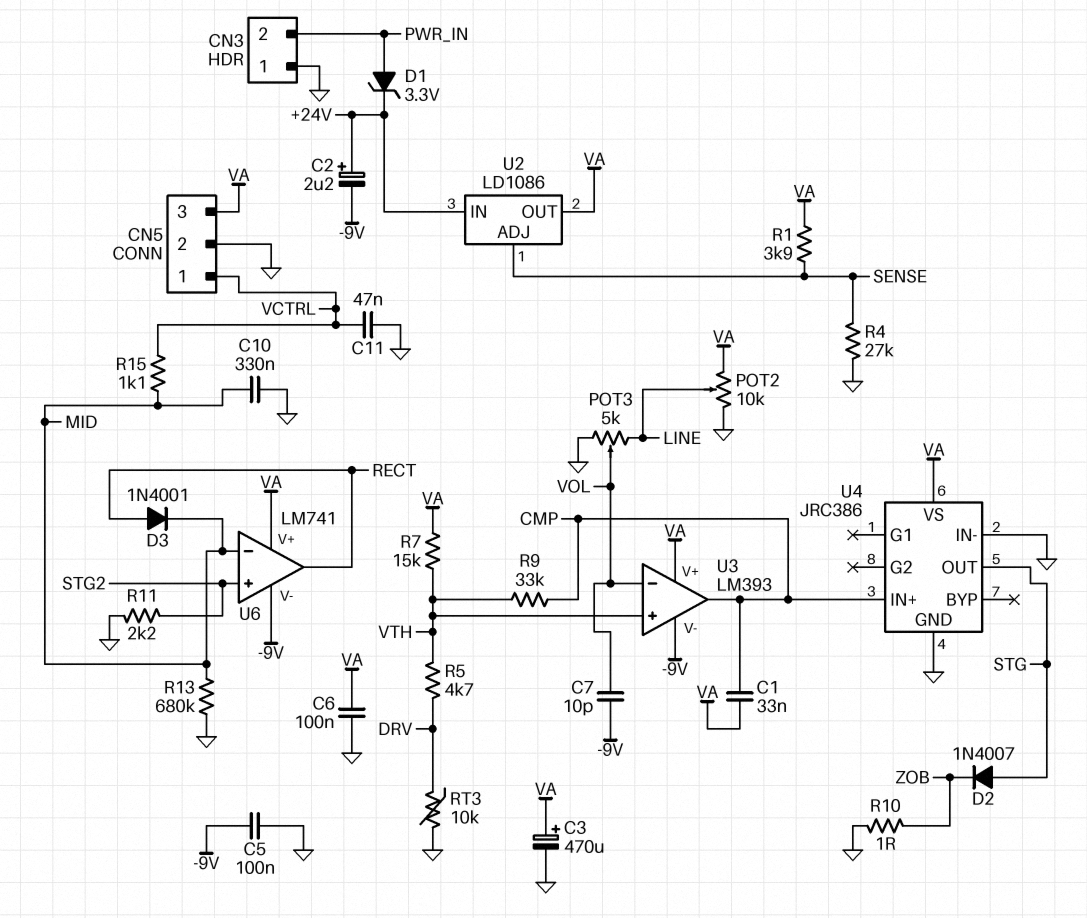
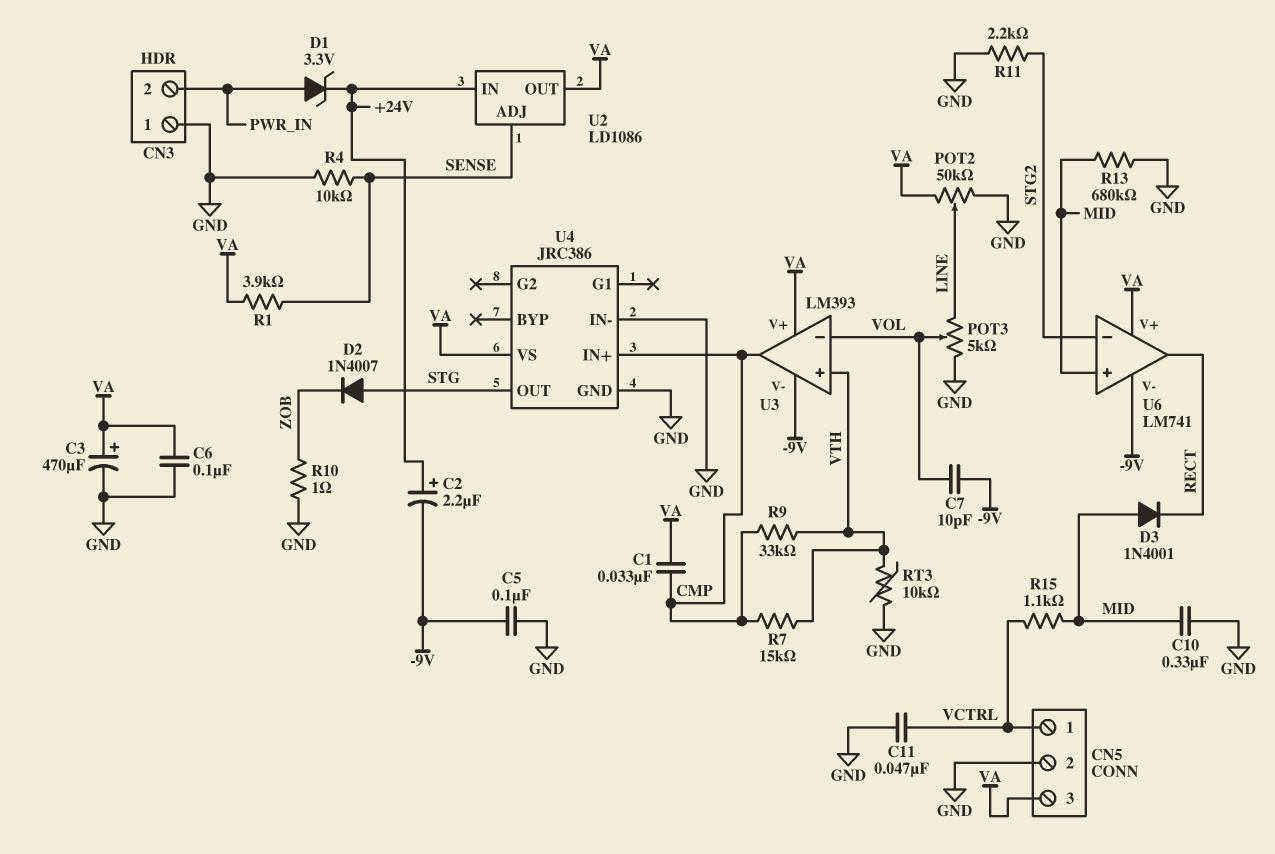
D3: diode 1N4001 (A RECT, K MID) -> diode 1N4001 (A MID, K RECT)
POT2: 10k (GND, VA, wiper LINE) -> 50k (GND, VA, wiper LINE)
R4: 27k (GND, SENSE) -> 10k (GND, SENSE)
R5: 4.7k (DRV, VTH) -> none
R7: 15k (VA, VTH) -> 15k (CMP, VTH)
RT3: 10k (DRV, GND) -> 10k (GND, VTH)
U6 pin in+: STG2 -> MID
U6 pin in-: MID -> STG2

